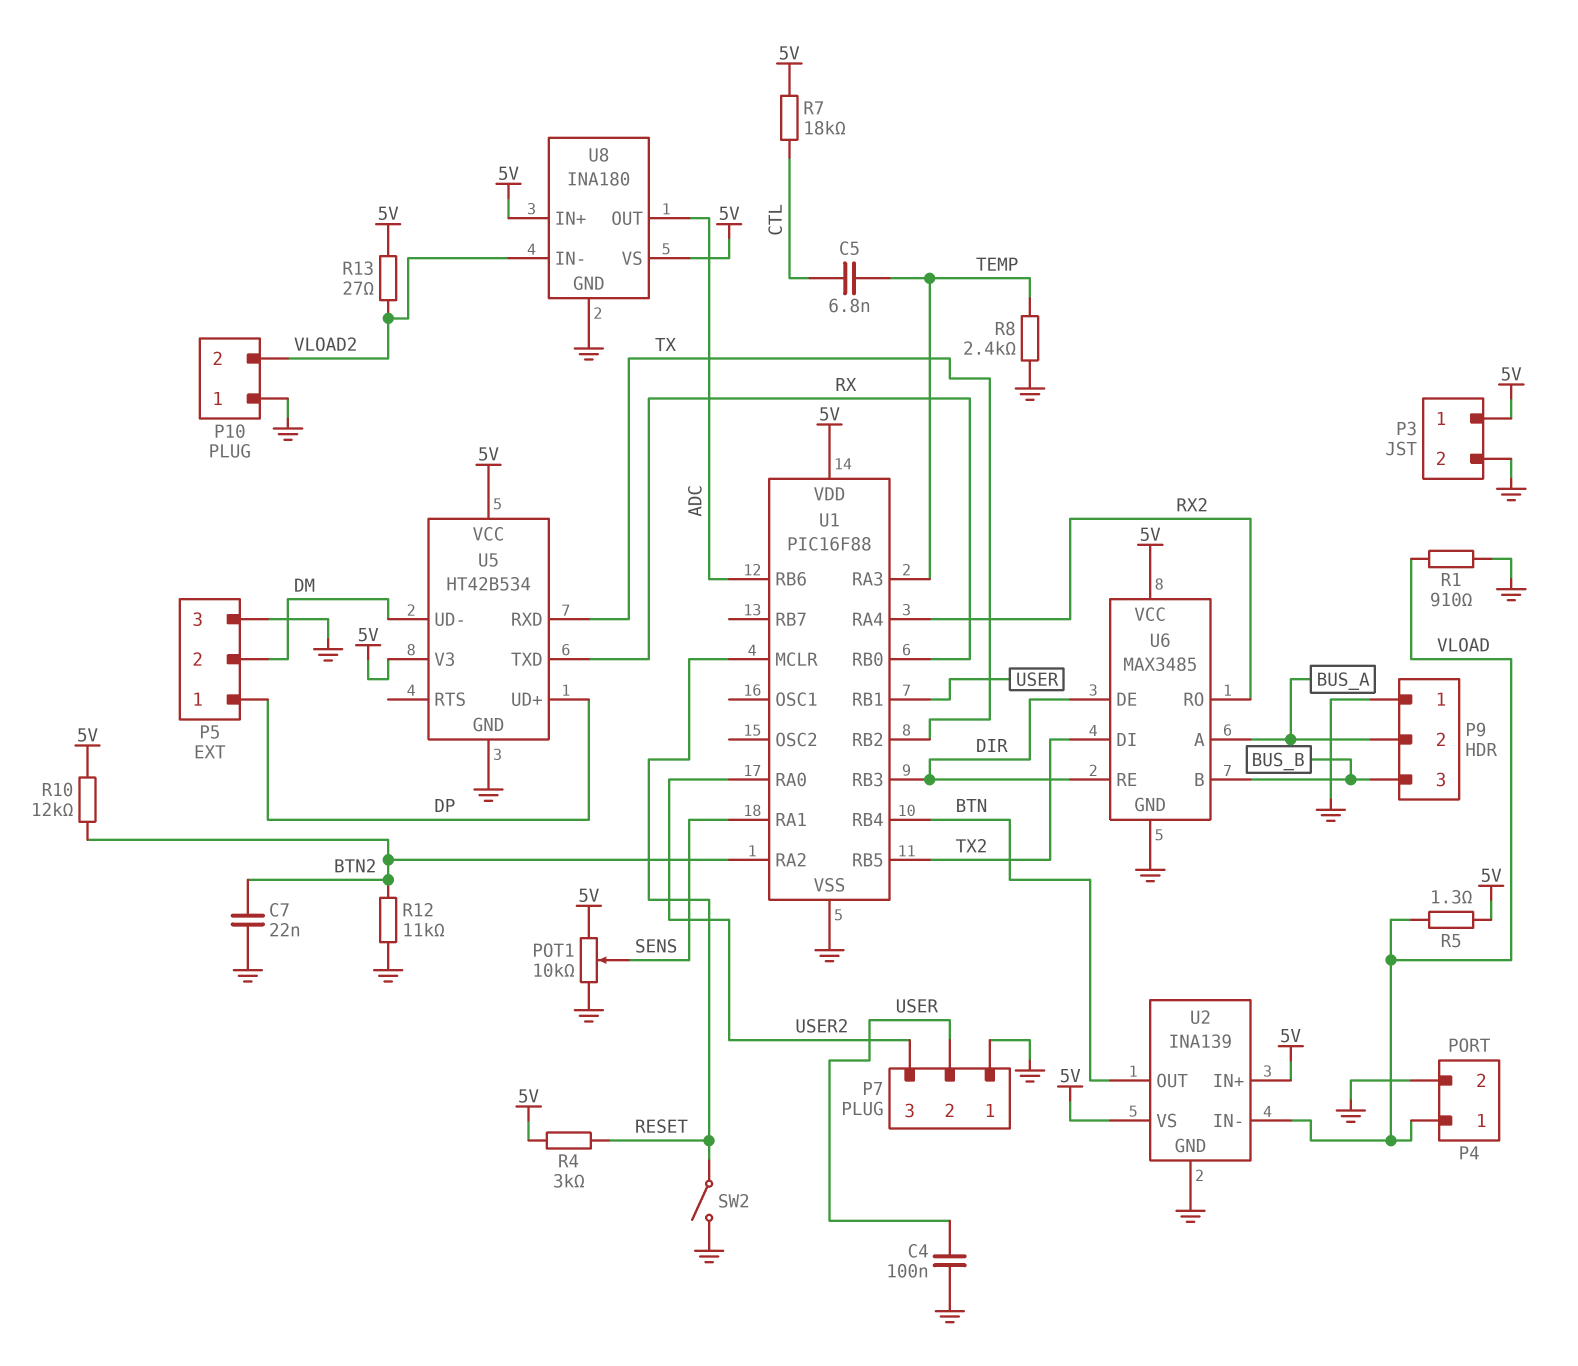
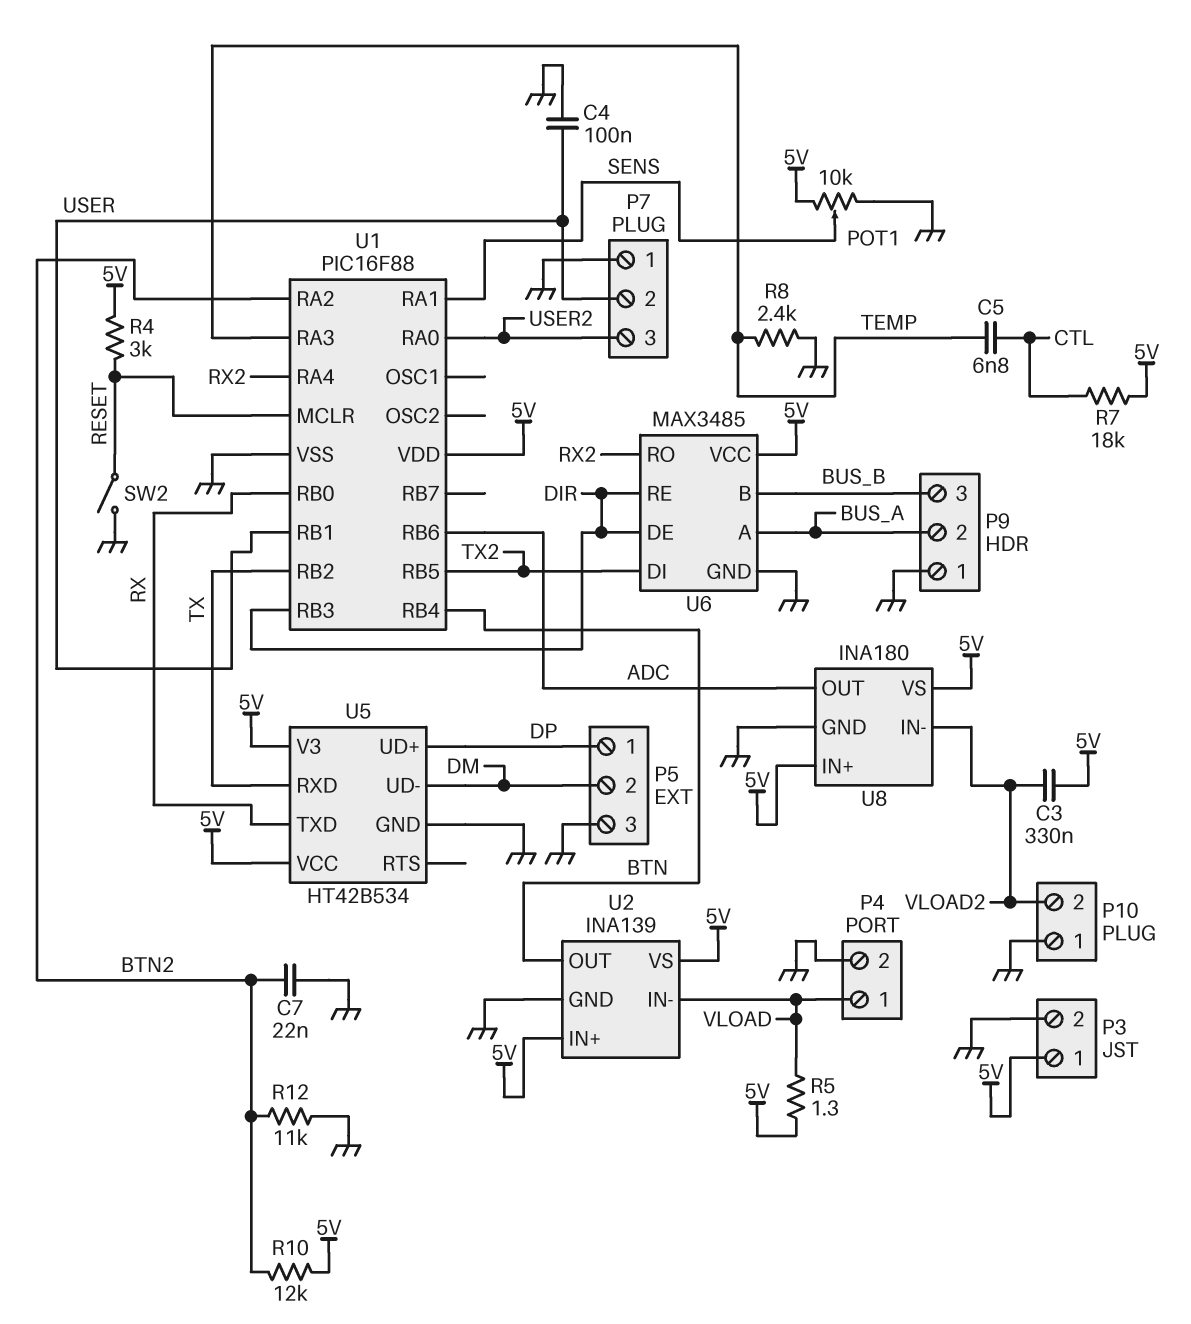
C3: none -> 330nF (5V, VLOAD2)
R1: 910 (GND, VLOAD) -> none
R13: 27 (5V, VLOAD2) -> none

